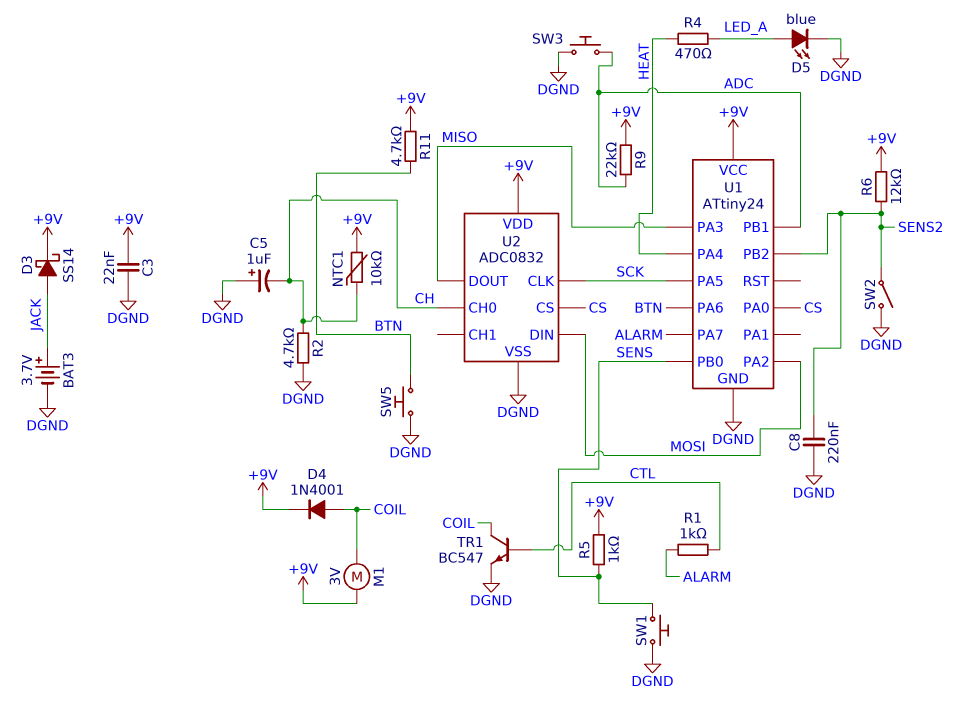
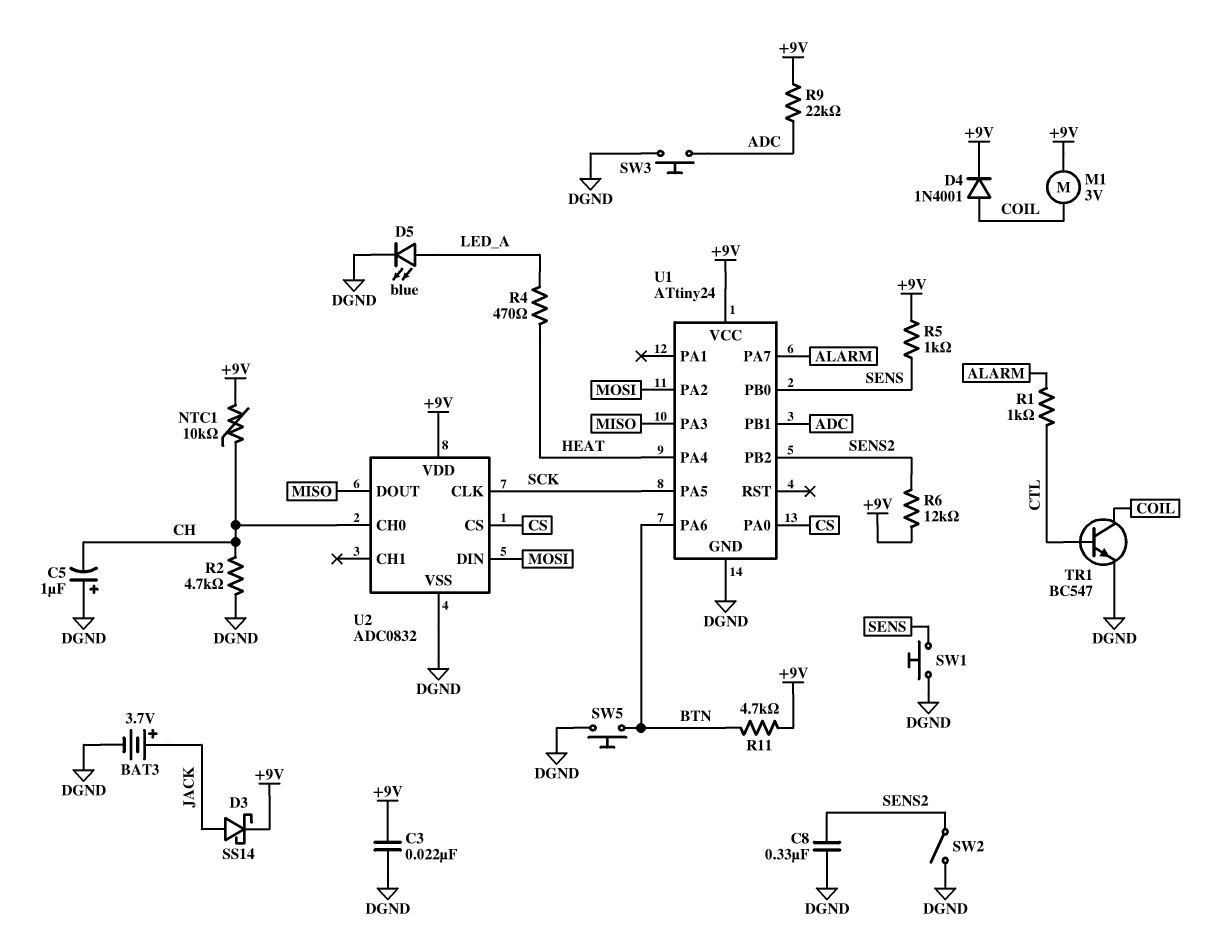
C8: 220nF (DGND, SENS2) -> 330nF (DGND, SENS2)

